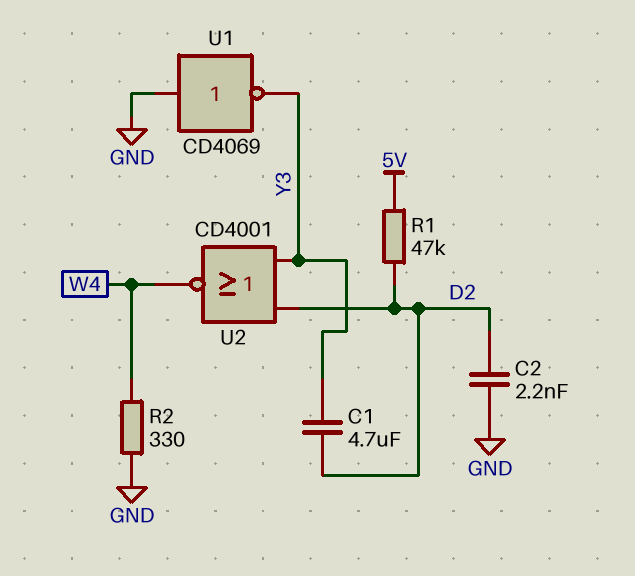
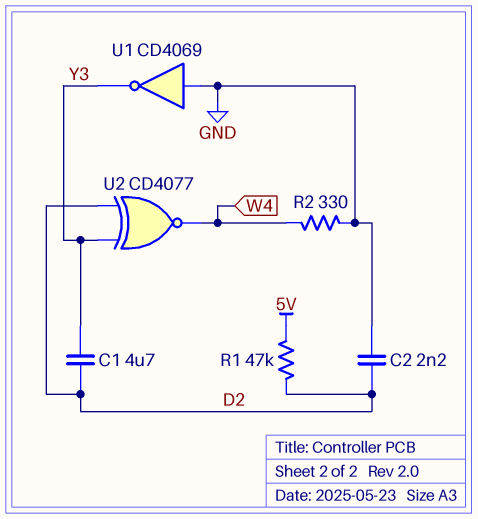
U2: NOR CD4001 (in D2, in Y3, out W4) -> XNOR CD4077 (in D2, in Y3, out W4)

